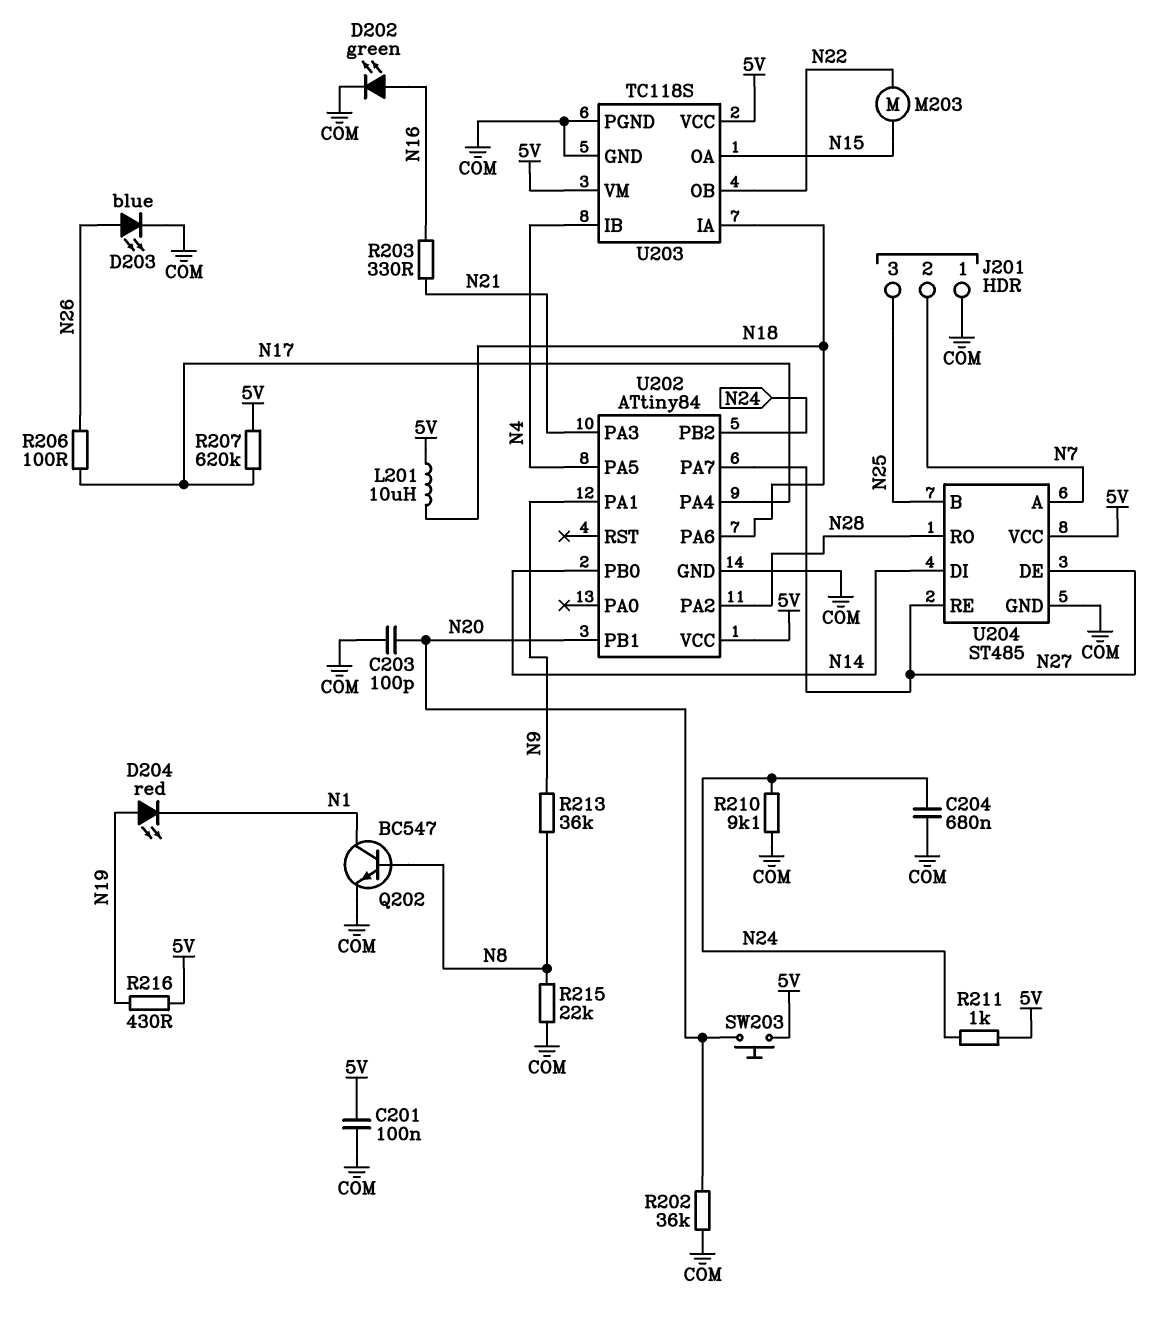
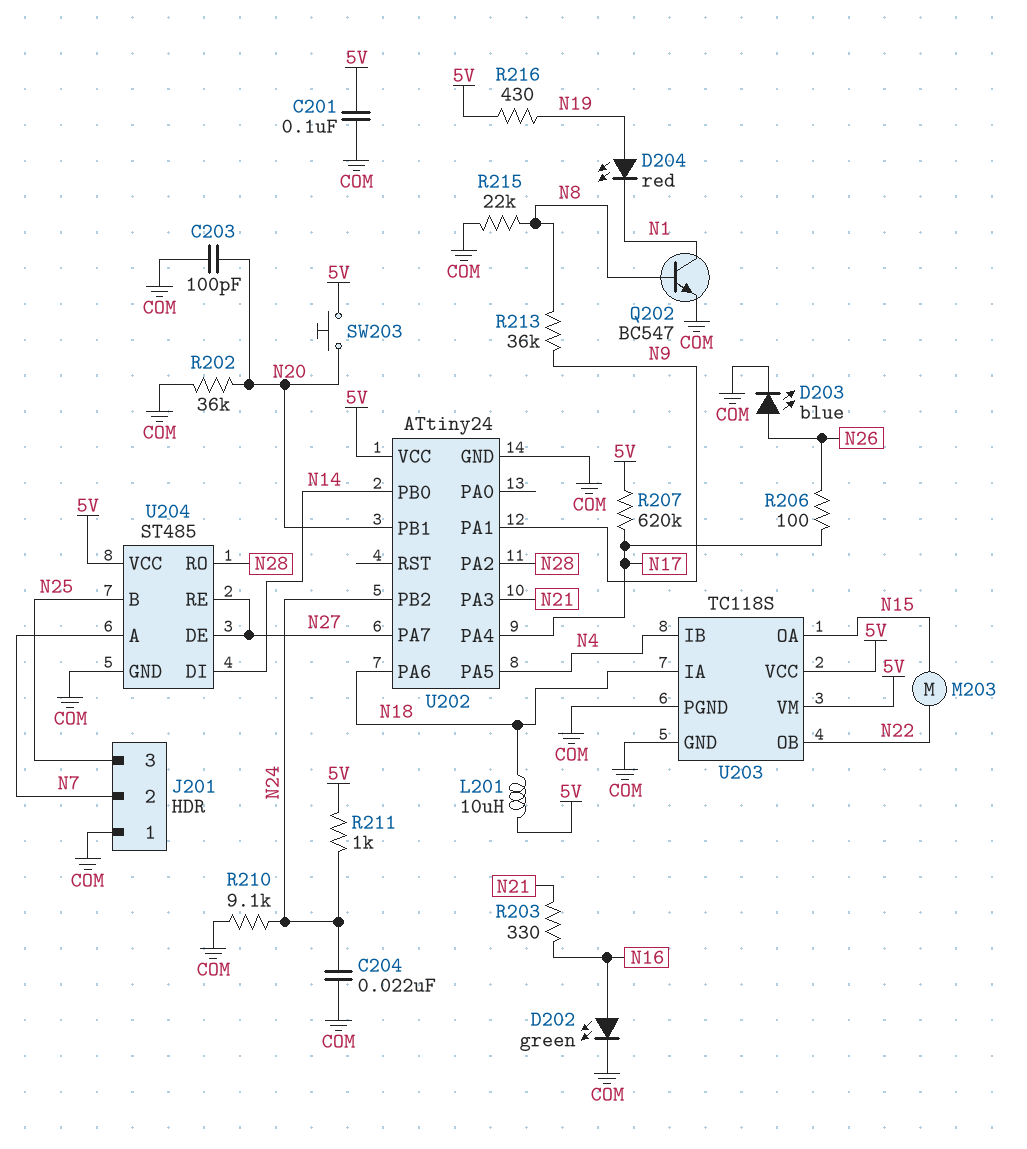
C204: 680nF (COM, N24) -> 22nF (COM, N24)
U202: ATtiny84 -> ATtiny24

